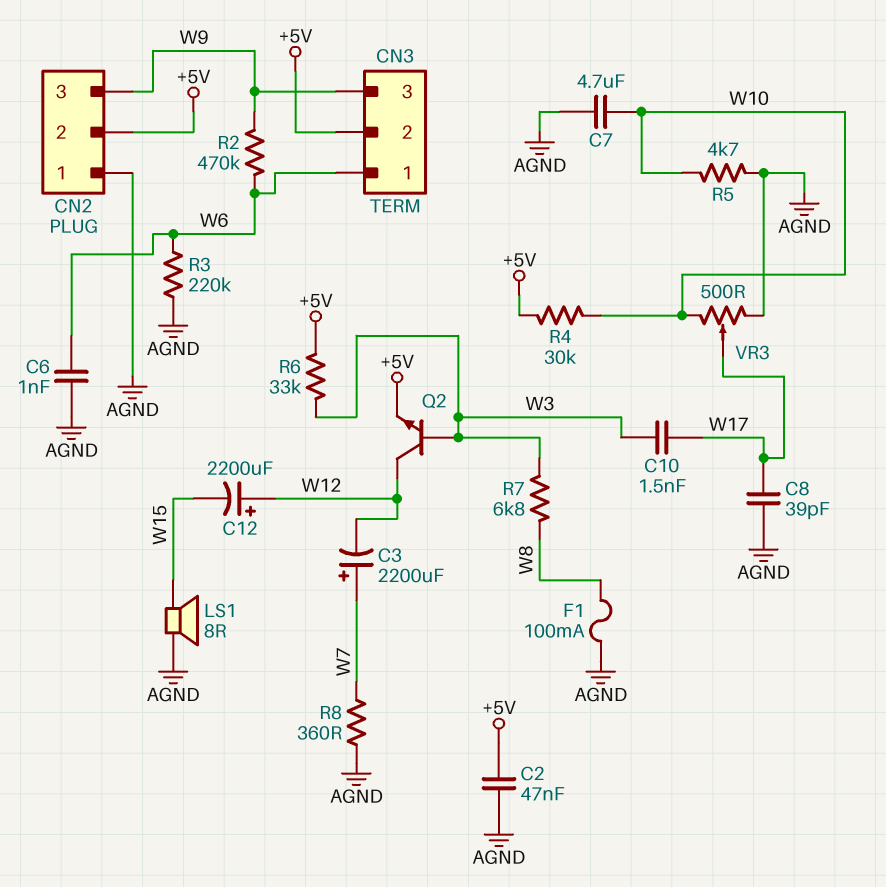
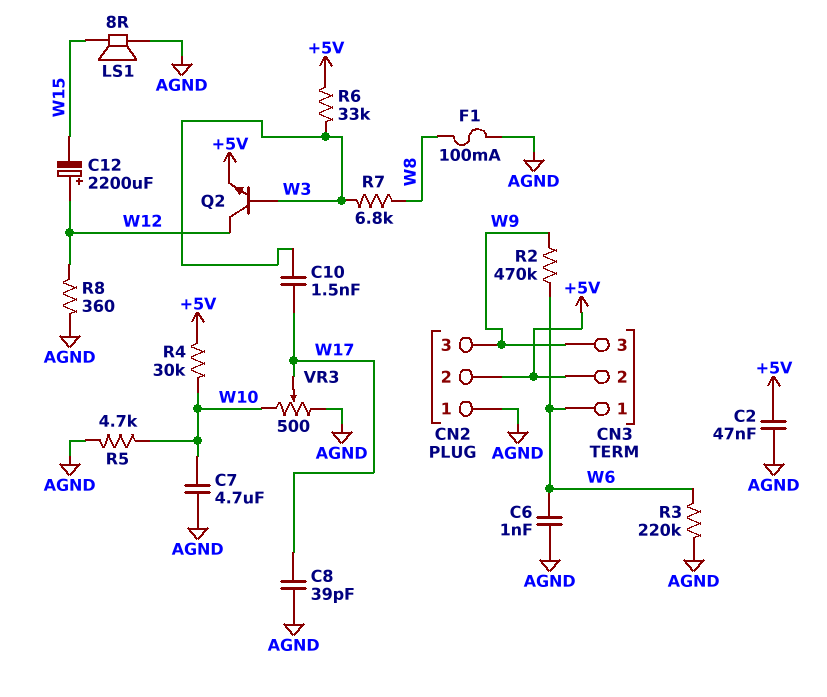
C3: 2200uF (plus W7, minus W12) -> none
R8: 360 (AGND, W7) -> 360 (AGND, W12)

